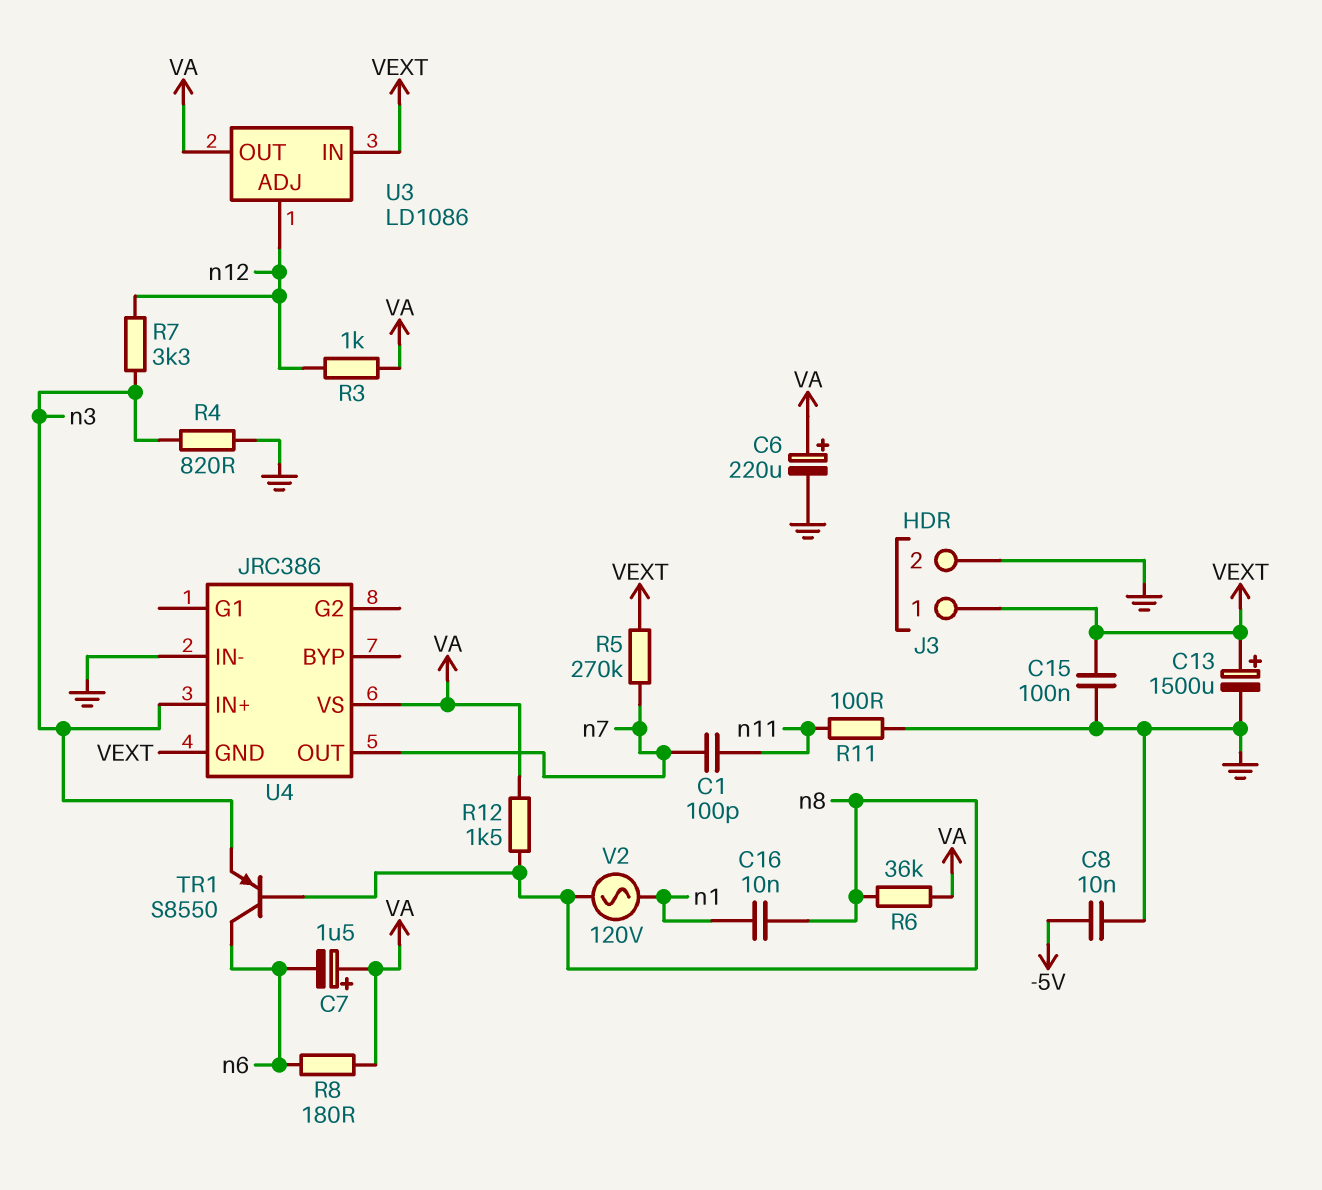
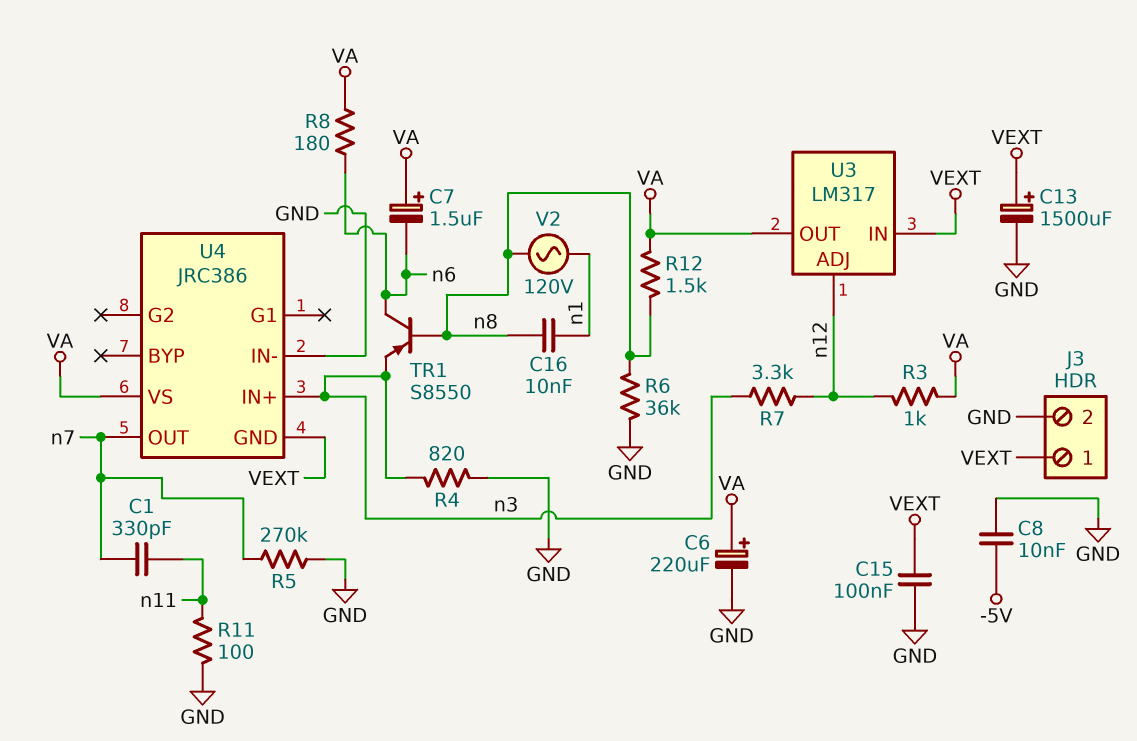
C1: 100pF (n7, n11) -> 330pF (n7, n11)
R5: 270k (VEXT, n7) -> 270k (GND, n7)
R6: 36k (VA, n8) -> 36k (GND, n8)
U3: LD1086 -> LM317

